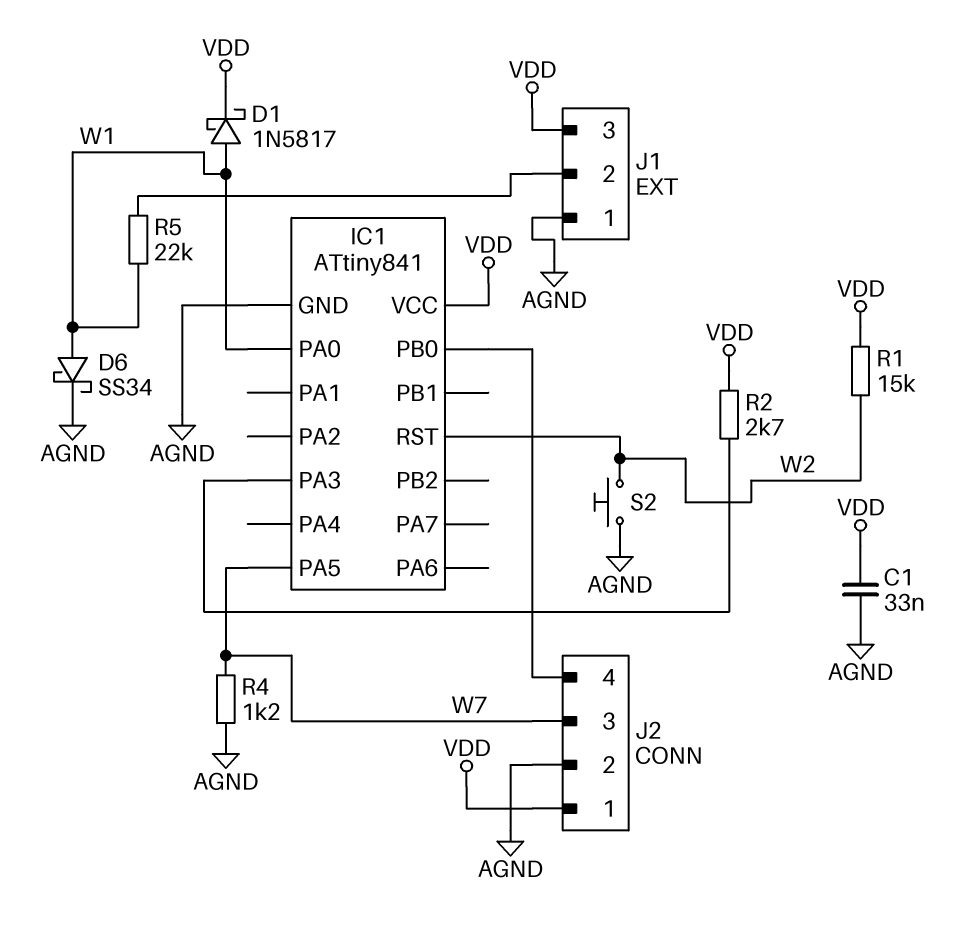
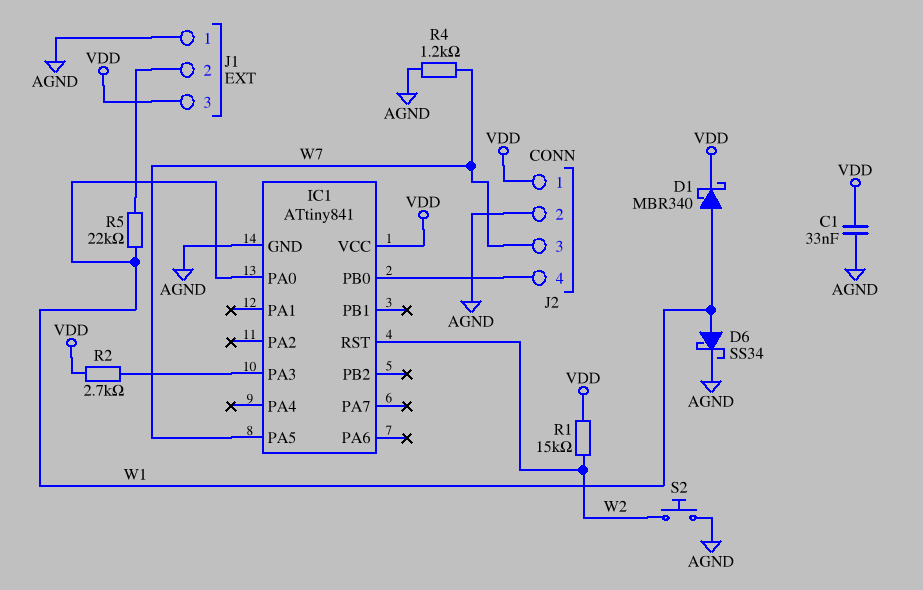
D1: schottky 1N5817 (A W1, K VDD) -> schottky MBR340 (A W1, K VDD)

